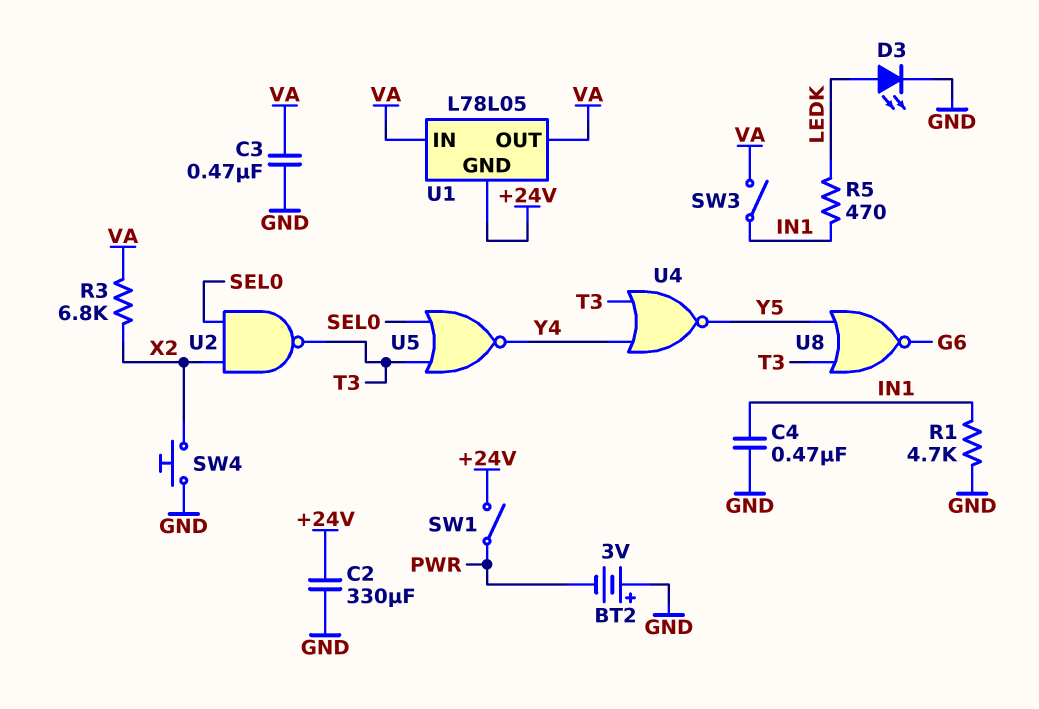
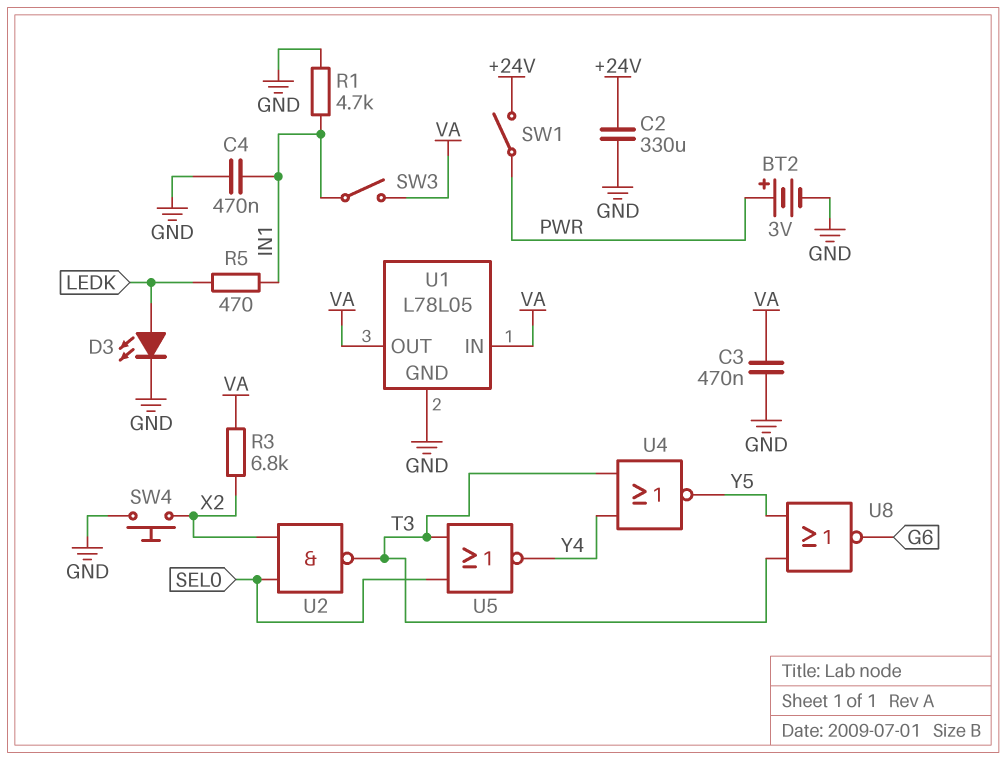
BT2: 3V (plus GND, minus PWR) -> 3V (plus PWR, minus GND)
U1 pin GND: +24V -> GND

